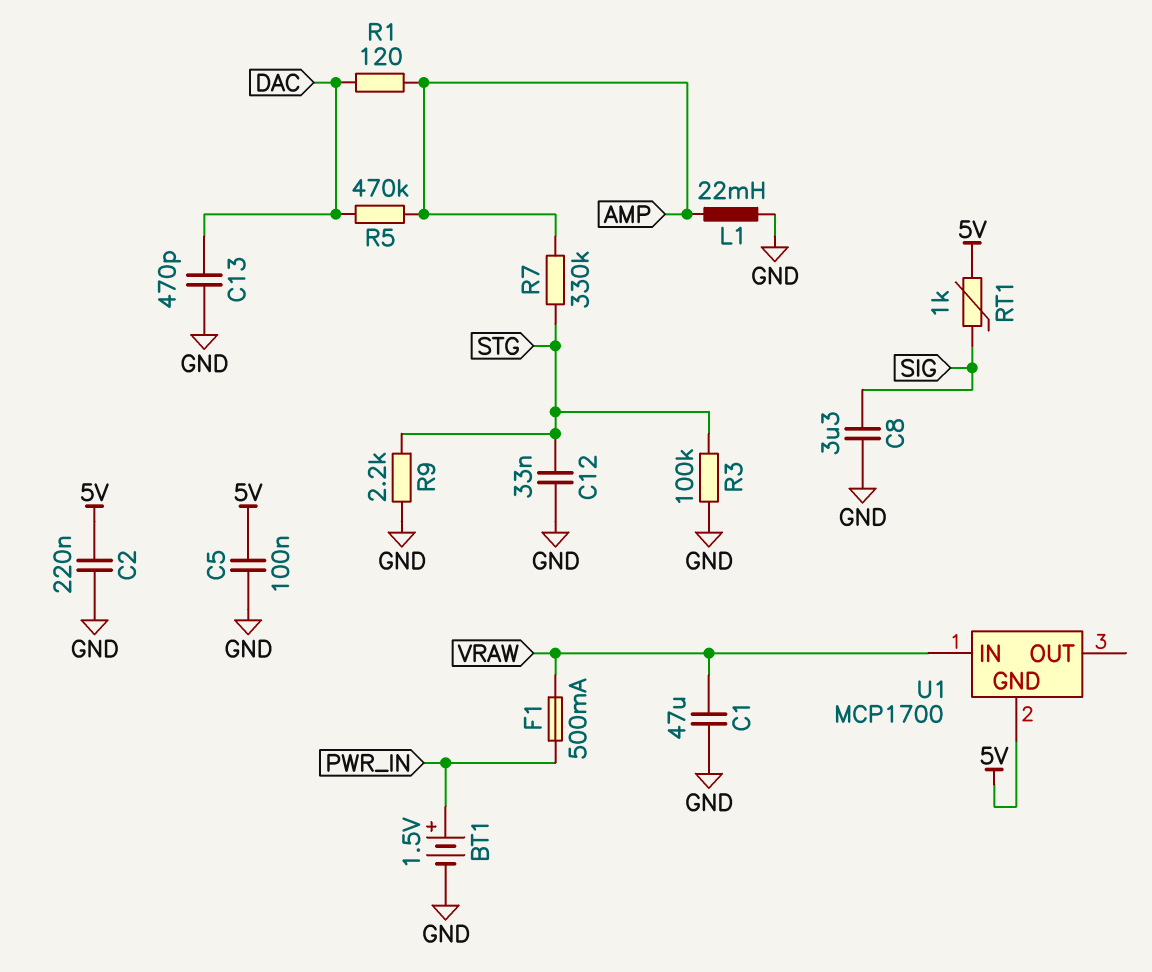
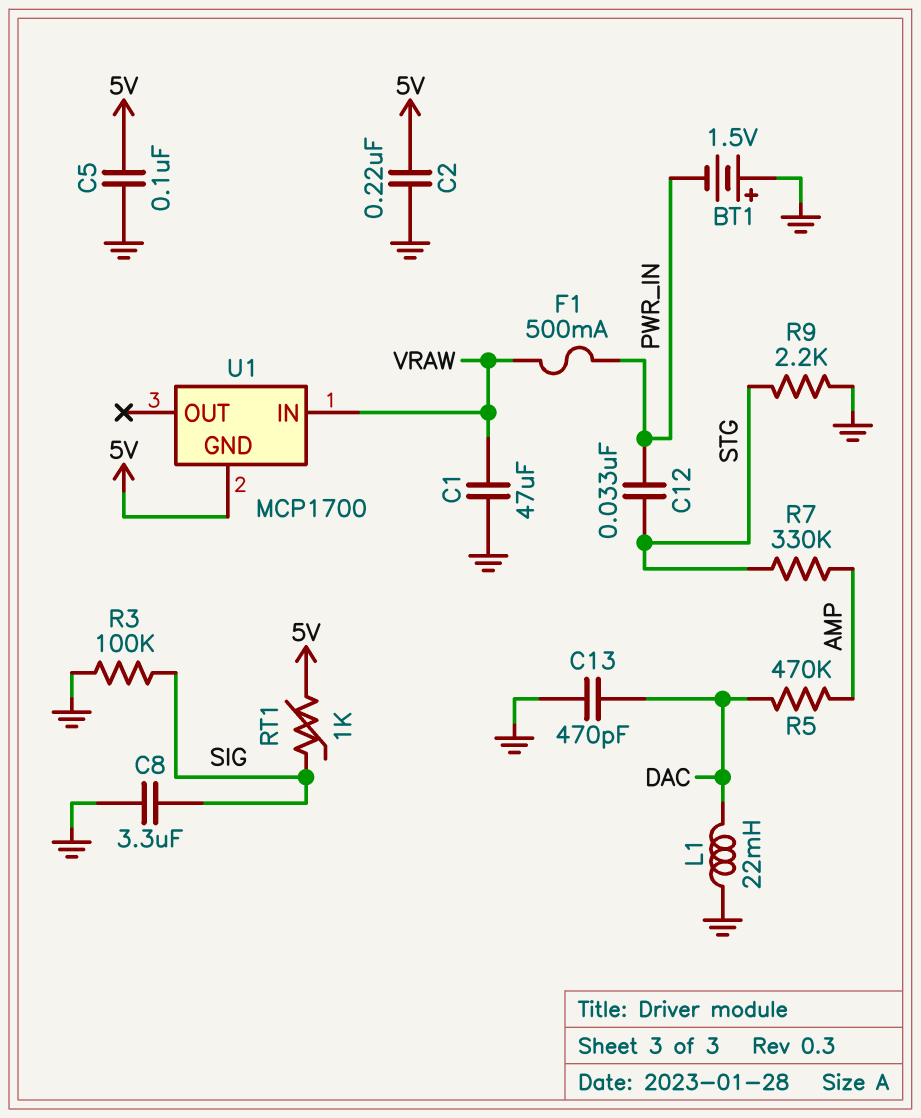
BT1: 1.5V (plus PWR_IN, minus GND) -> 1.5V (plus GND, minus PWR_IN)
C12: 33nF (GND, STG) -> 33nF (PWR_IN, STG)
L1: 22mH (AMP, GND) -> 22mH (DAC, GND)
R1: 120 (AMP, DAC) -> none
R3: 100k (GND, STG) -> 100k (GND, SIG)

